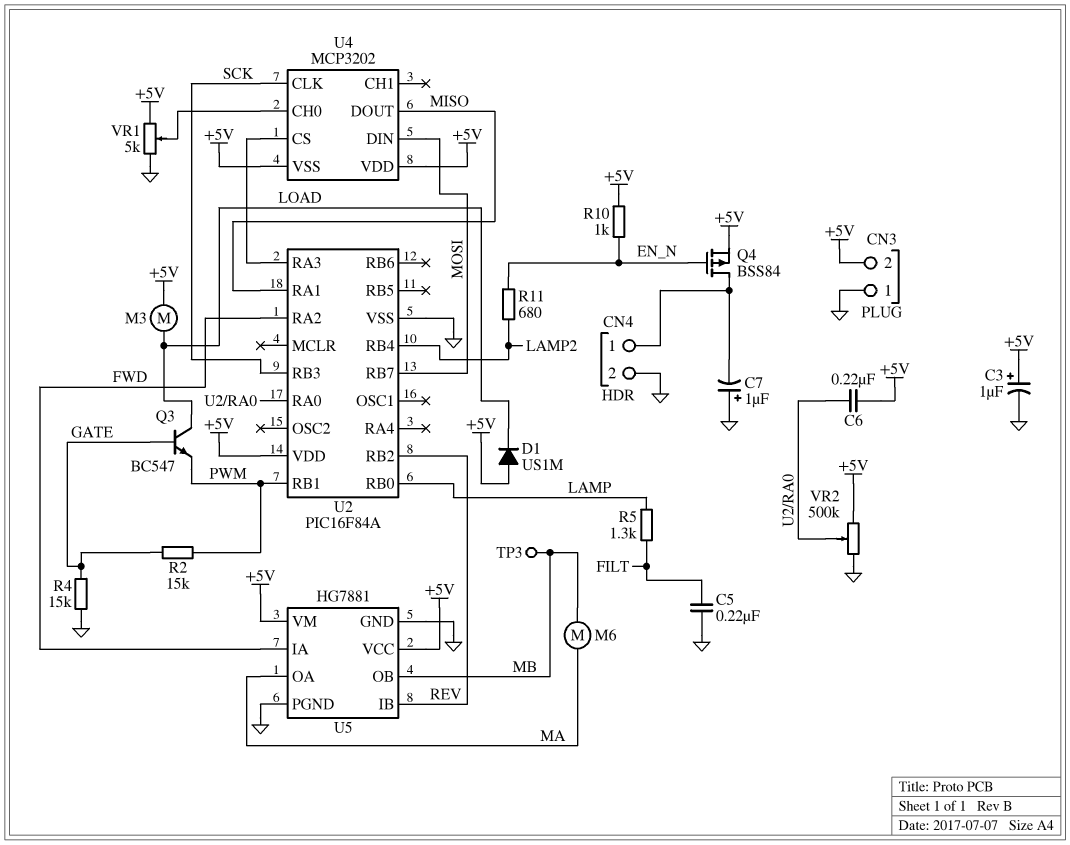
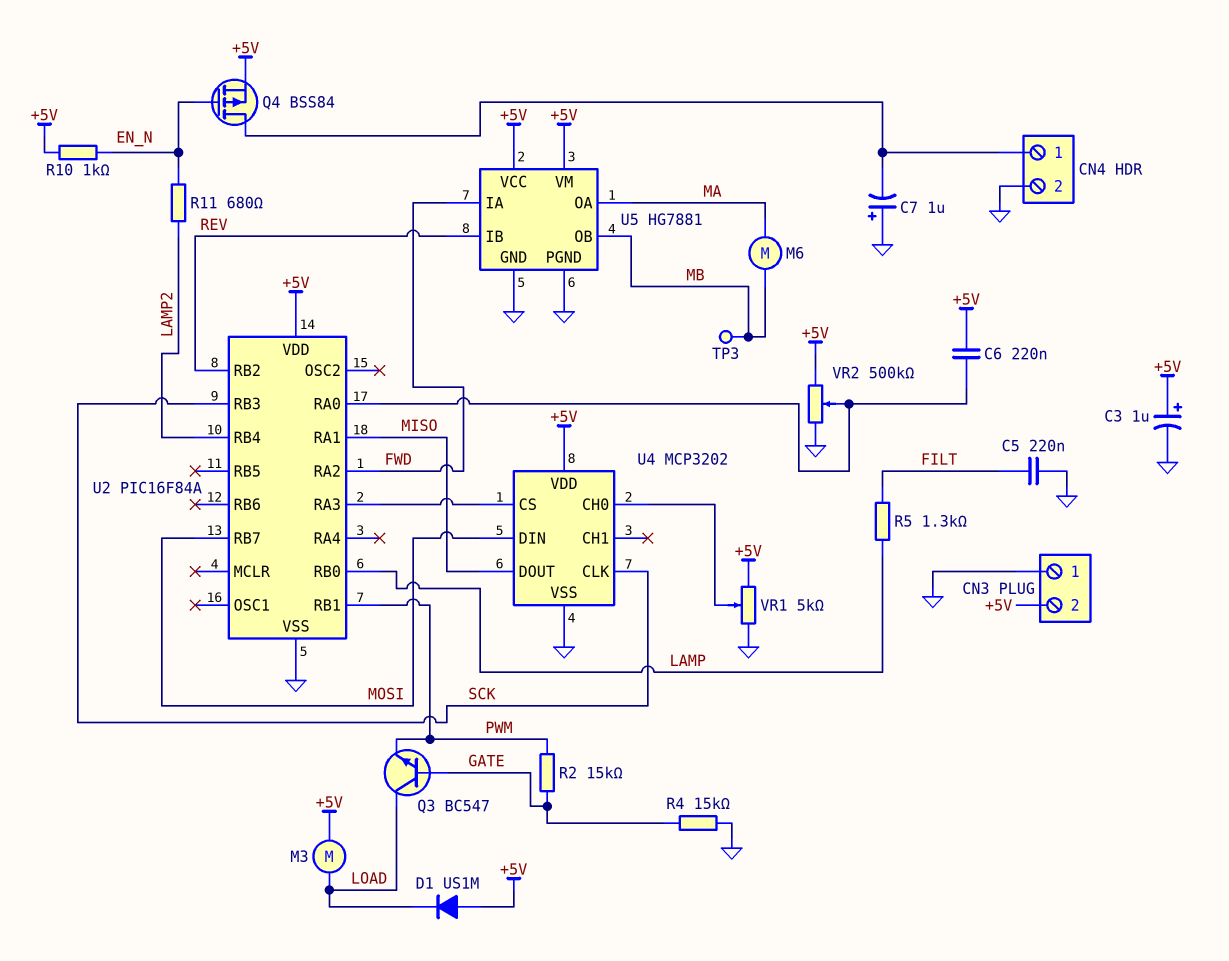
U4 pin VSS: +5V -> GND

